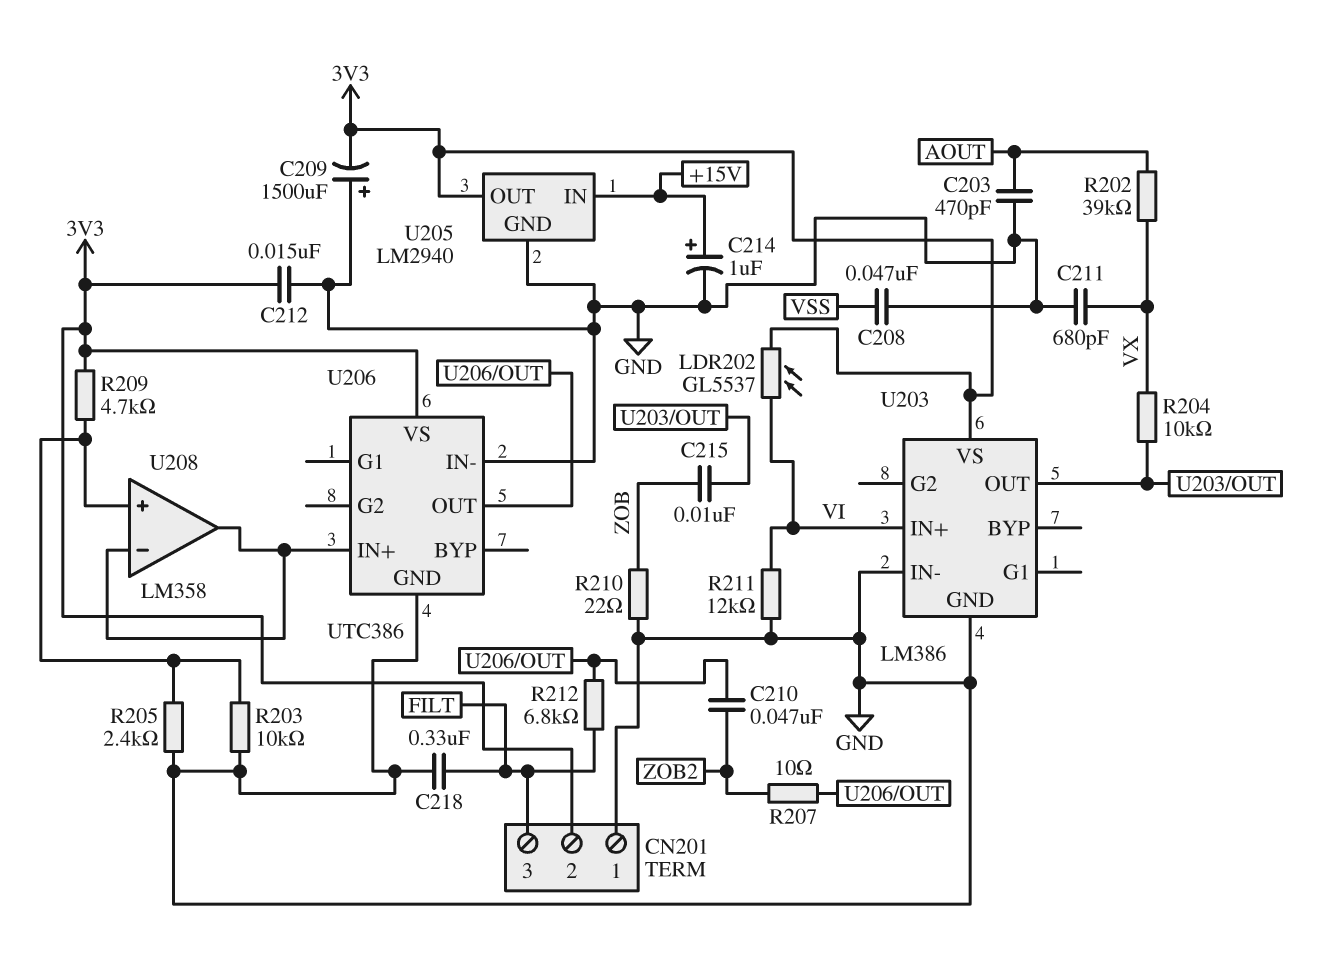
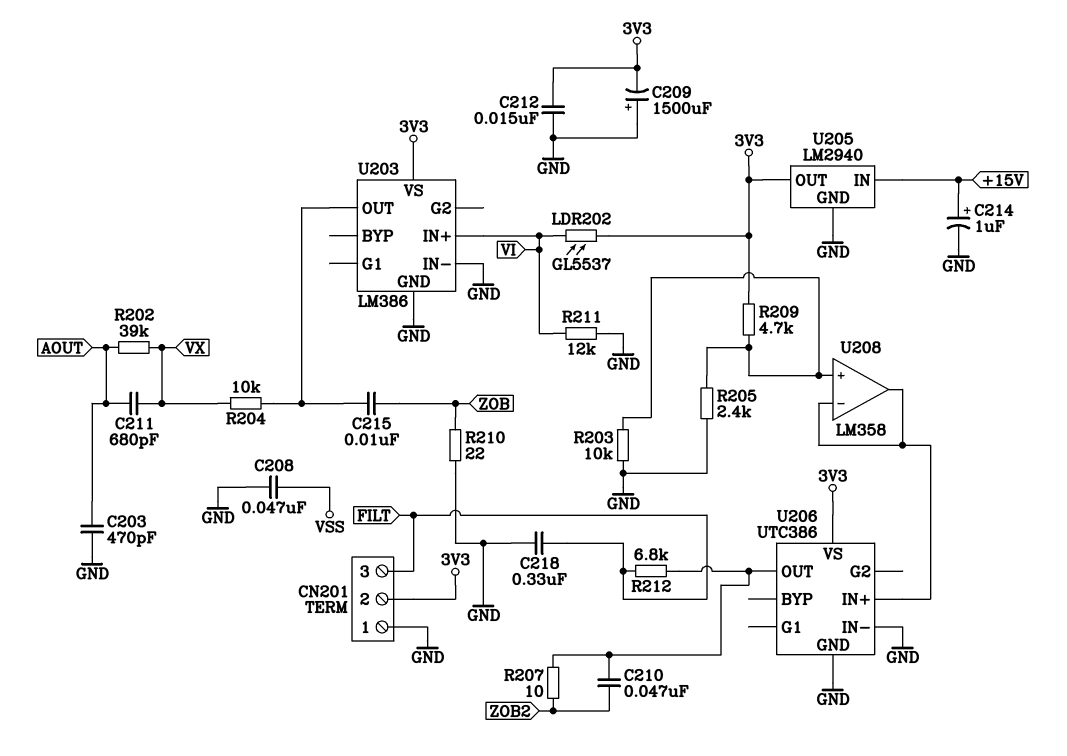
C211: 680pF (GND, VX) -> 680pF (AOUT, VX)

